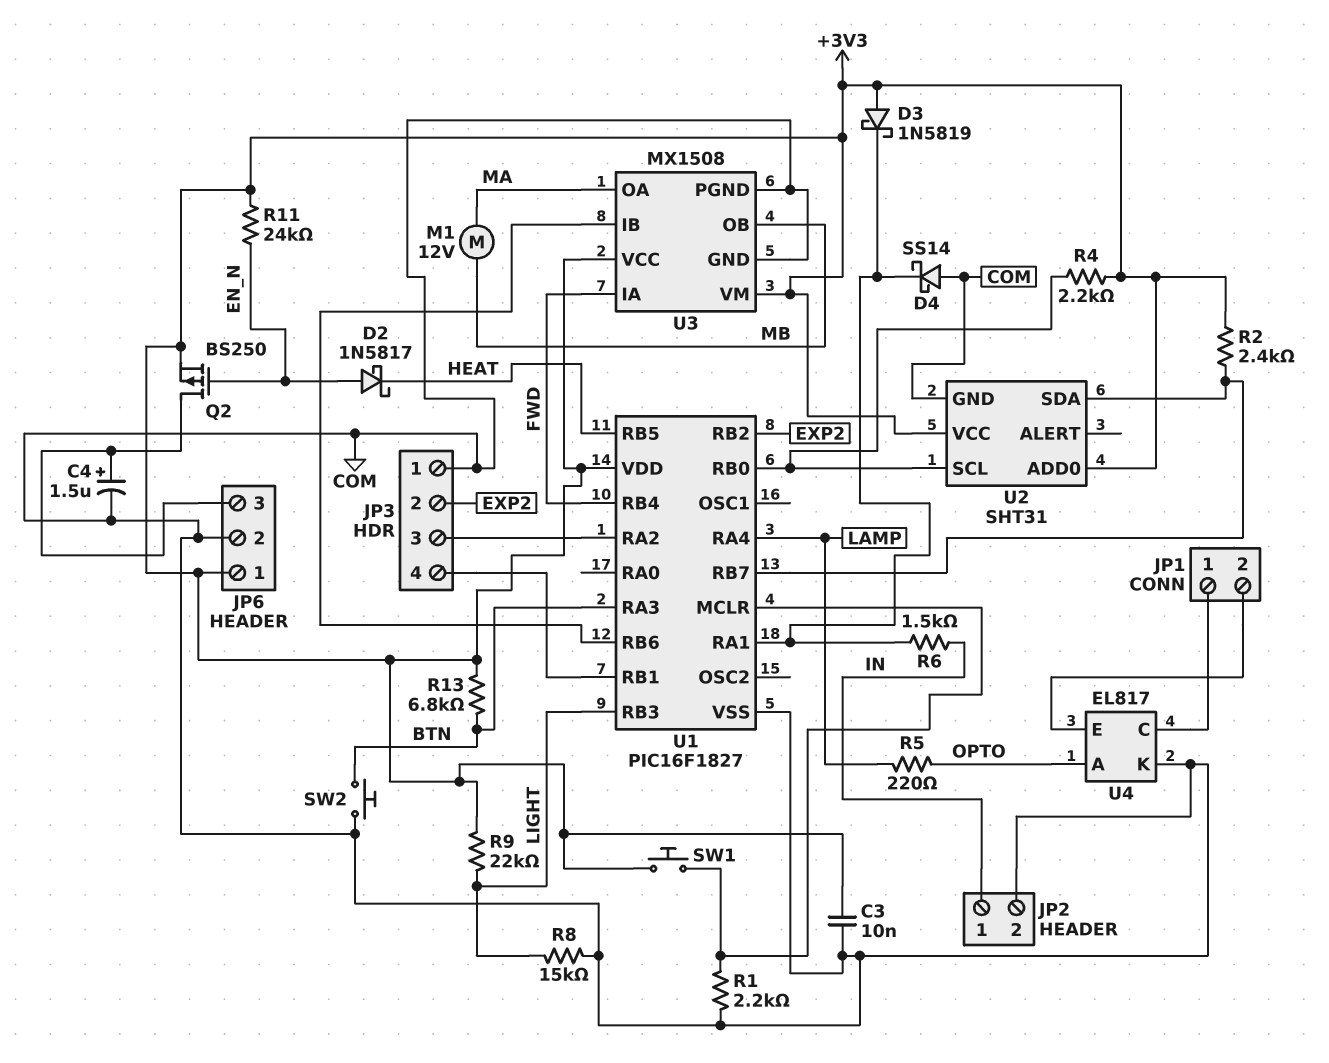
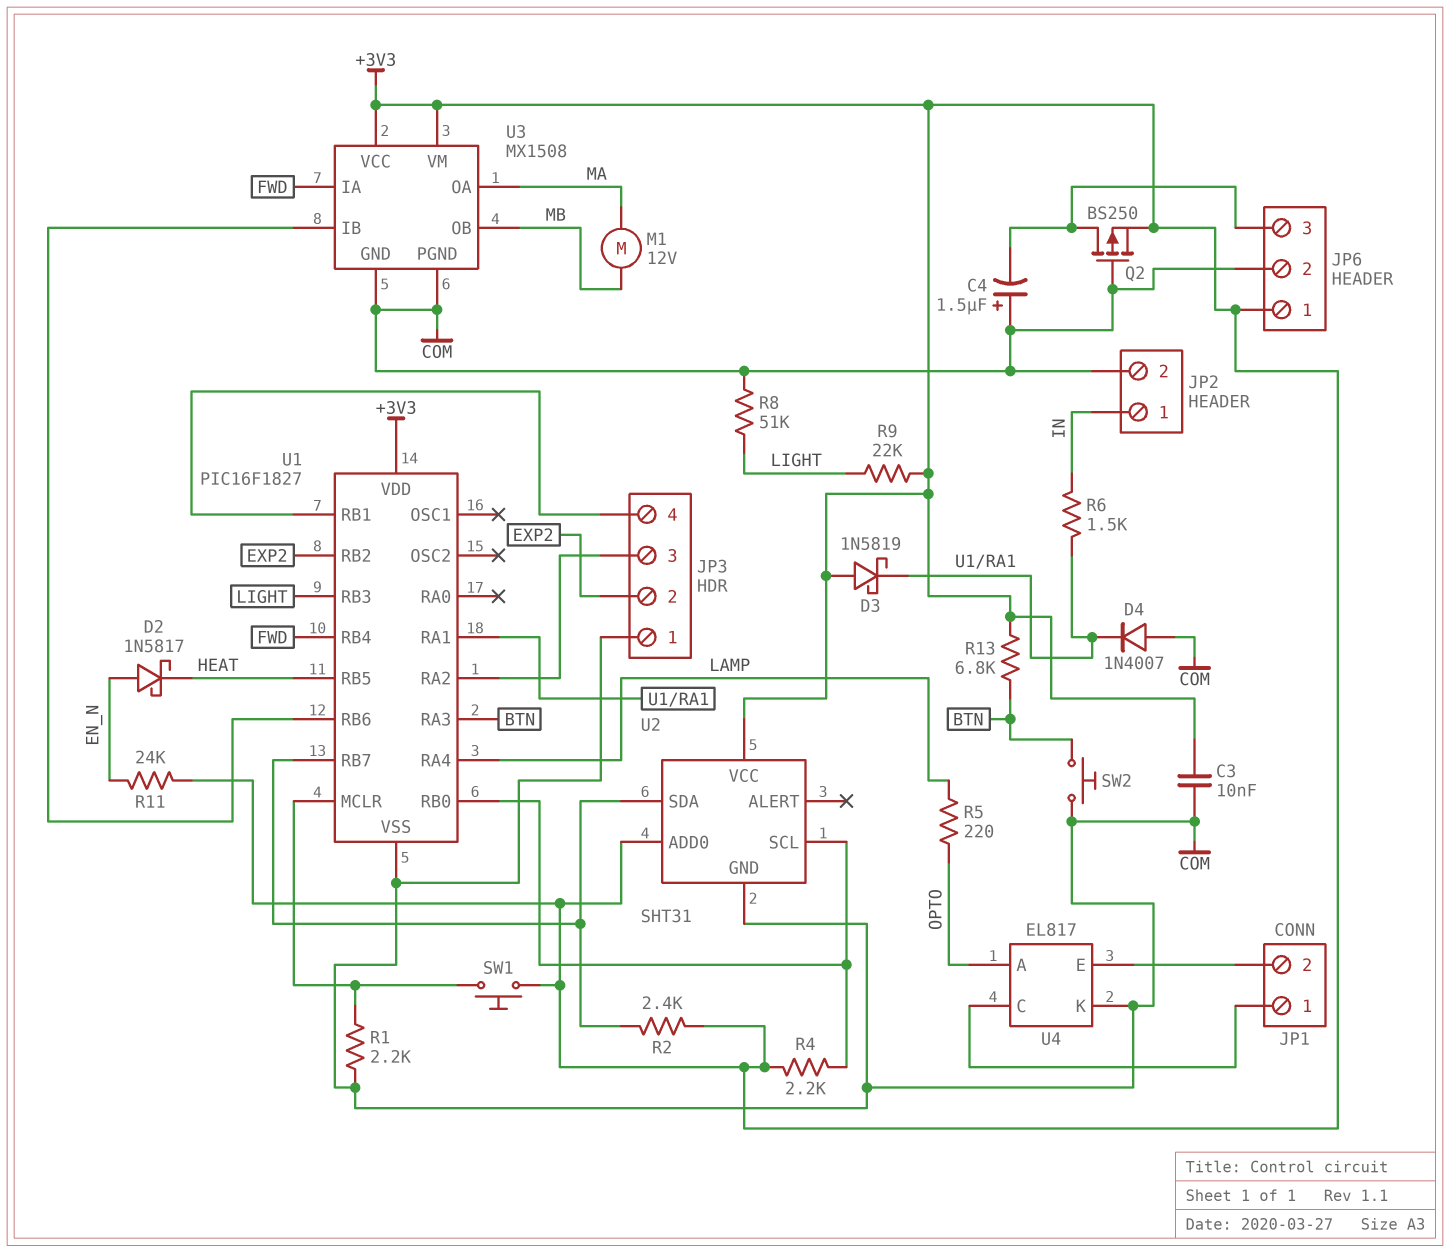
C4: 1.5uF (plus JP6/3, minus COM) -> 1.5uF (plus COM, minus JP6/3)
D4: schottky SS14 (A COM, K U1/RA1) -> diode 1N4007 (A COM, K U1/RA1)
Q2: PMOS BS250 (G EN_N, D JP6/3, S +3V3) -> PMOS BS250 (G COM, D JP6/3, S +3V3)
R8: 15k (COM, LIGHT) -> 51k (COM, LIGHT)

